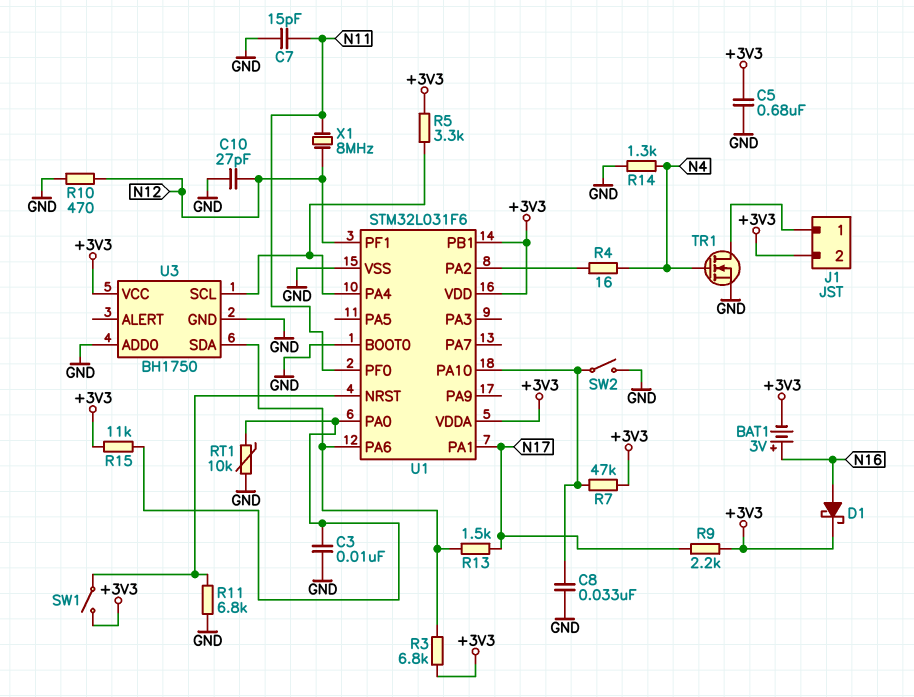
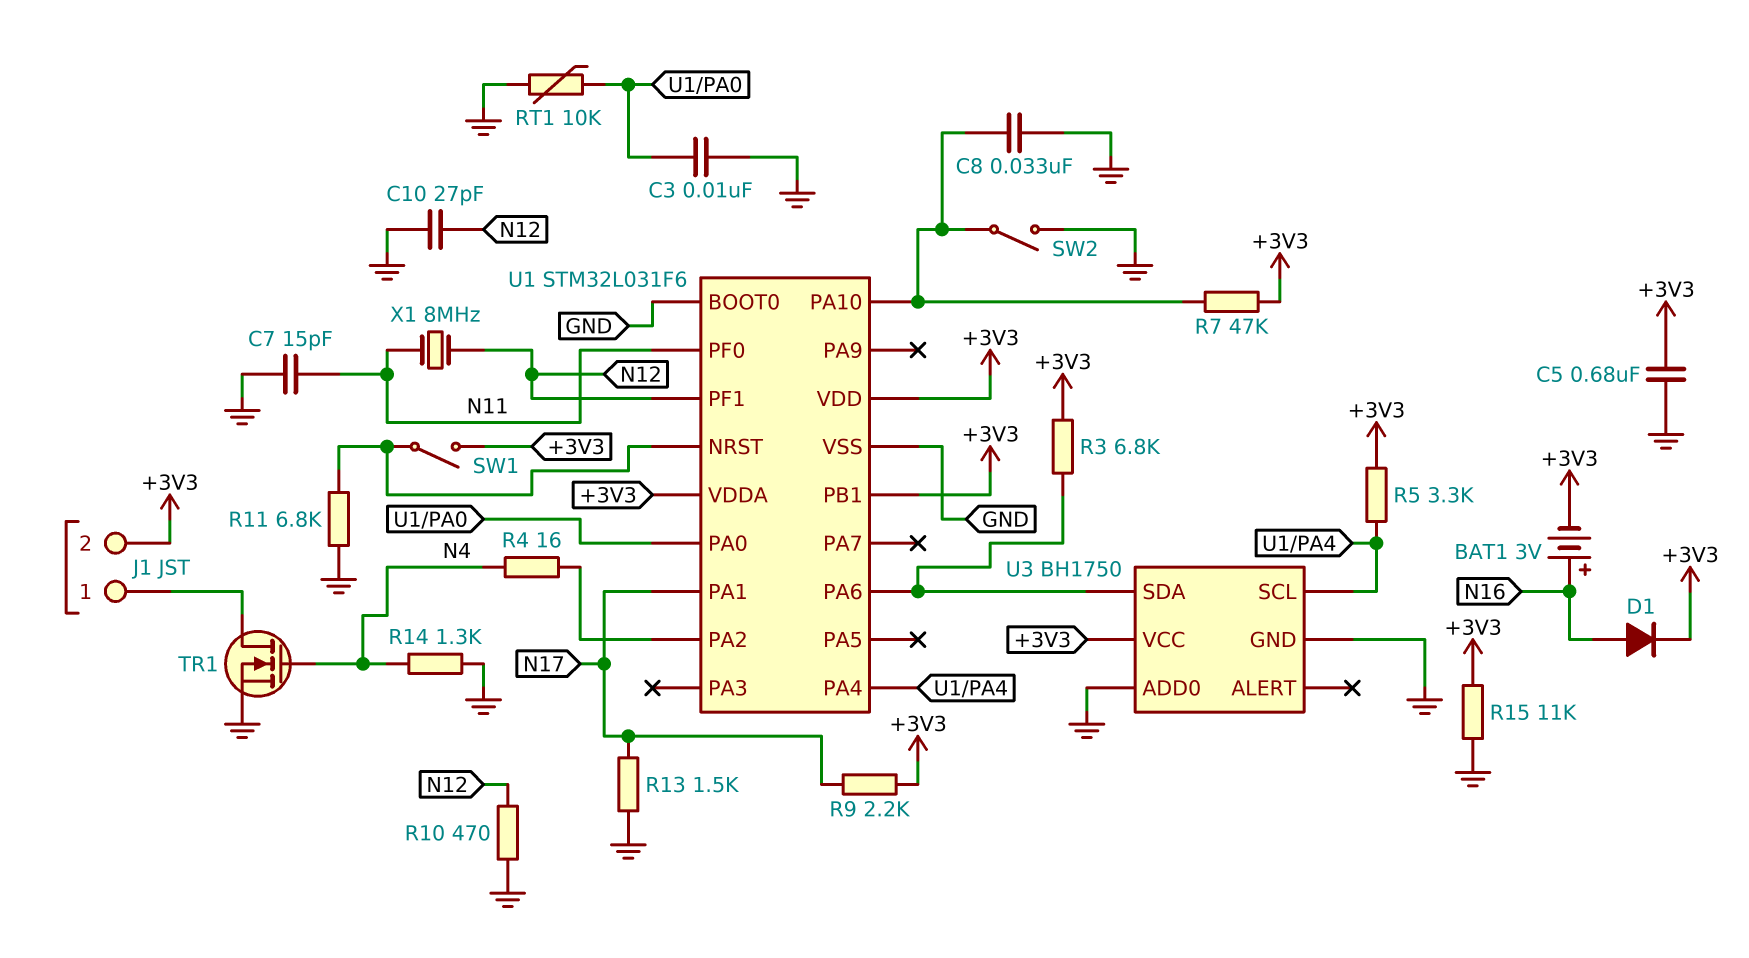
D1: schottky (A N16, K +3V3) -> diode (A N16, K +3V3)
R13: 1.5k (N17, U1/PA6) -> 1.5k (GND, N17)
R15: 11k (+3V3, U1/PA0) -> 11k (+3V3, GND)

